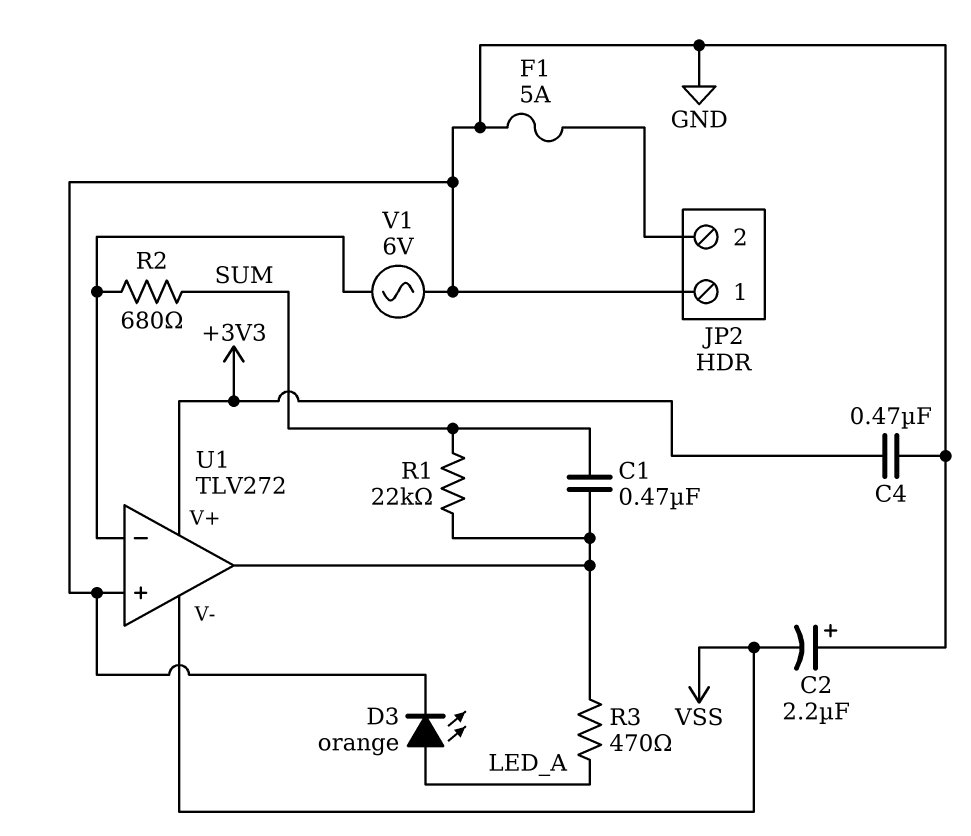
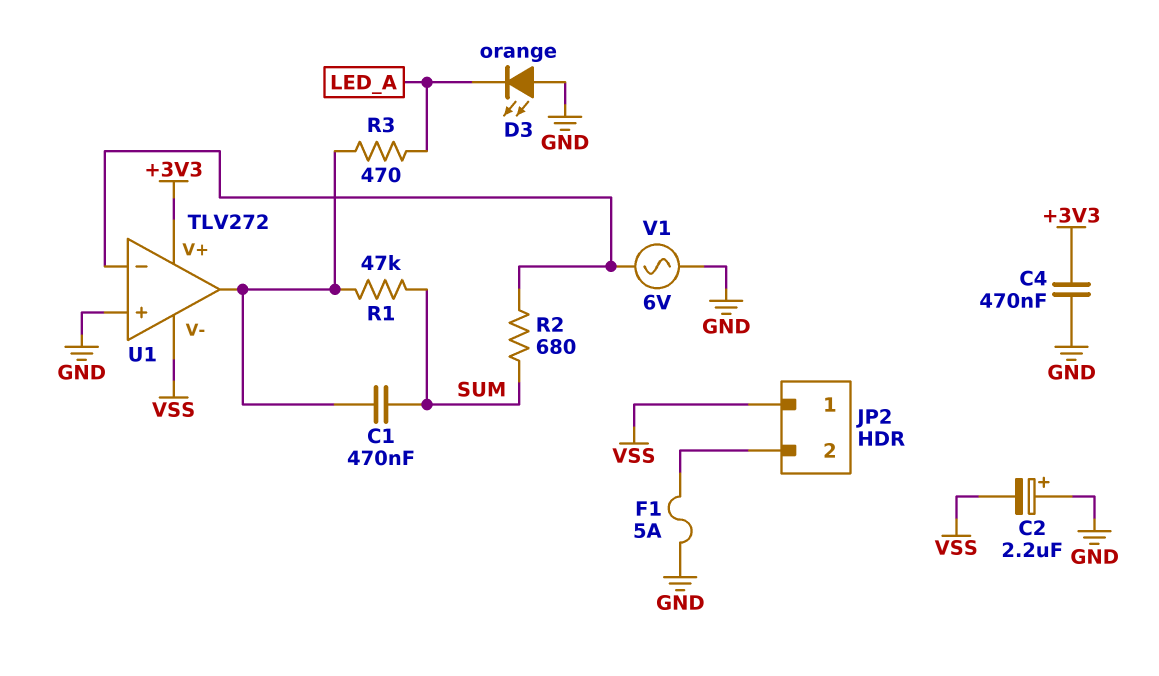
D3: LED orange (A LED_A, K GND) -> LED orange (A GND, K LED_A)
JP2 pin 1: GND -> VSS
R1: 22k (SUM, U1/out) -> 47k (SUM, U1/out)

